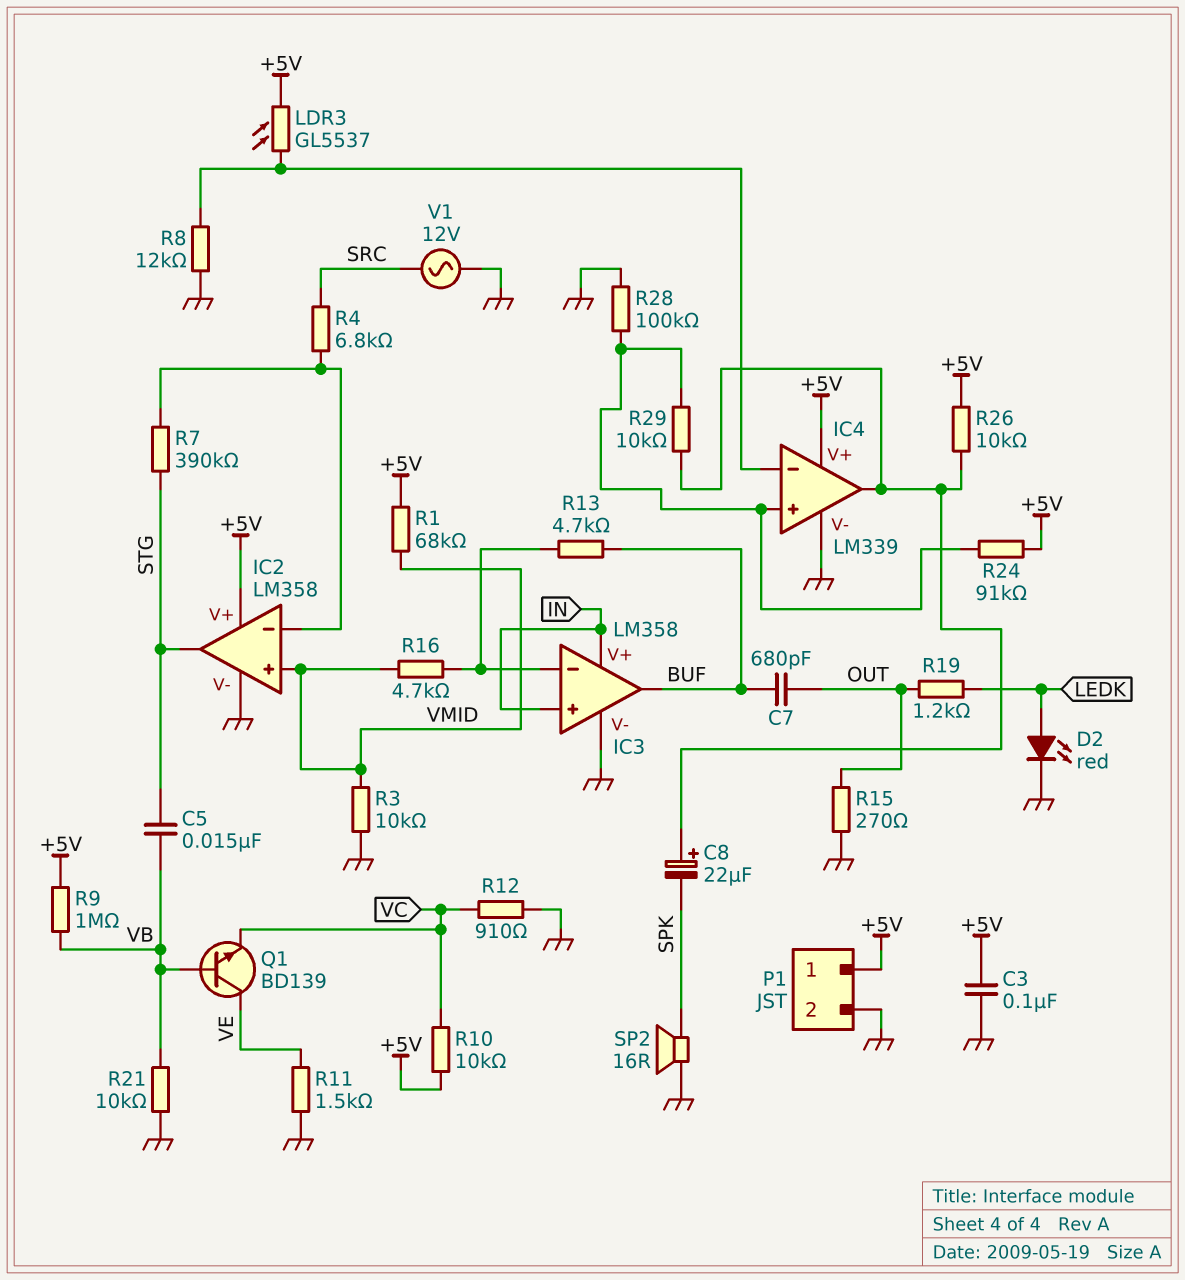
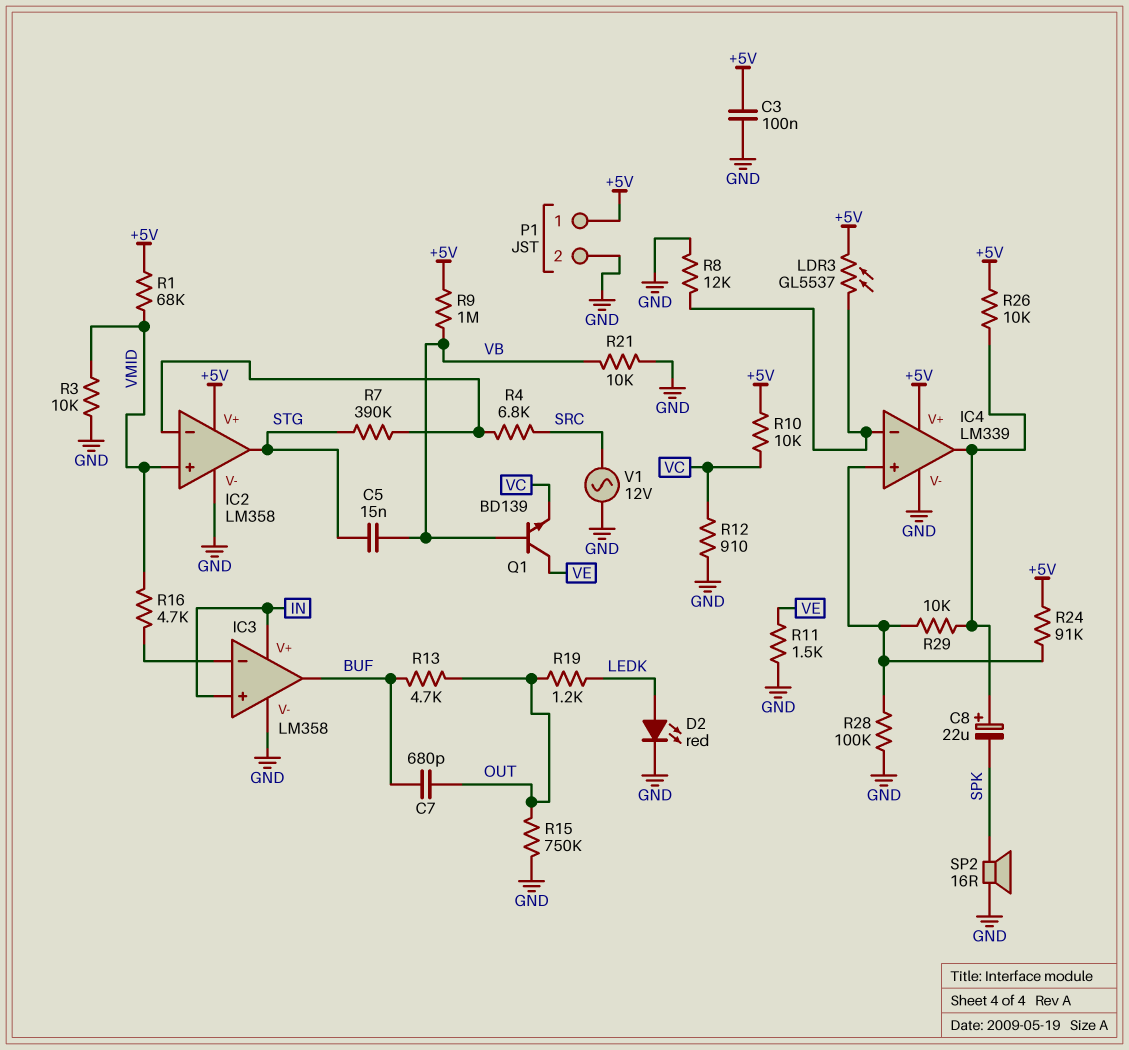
R13: 4.7k (BUF, IC3/in-) -> 4.7k (BUF, OUT)
R15: 270 (GND, OUT) -> 750k (GND, OUT)

